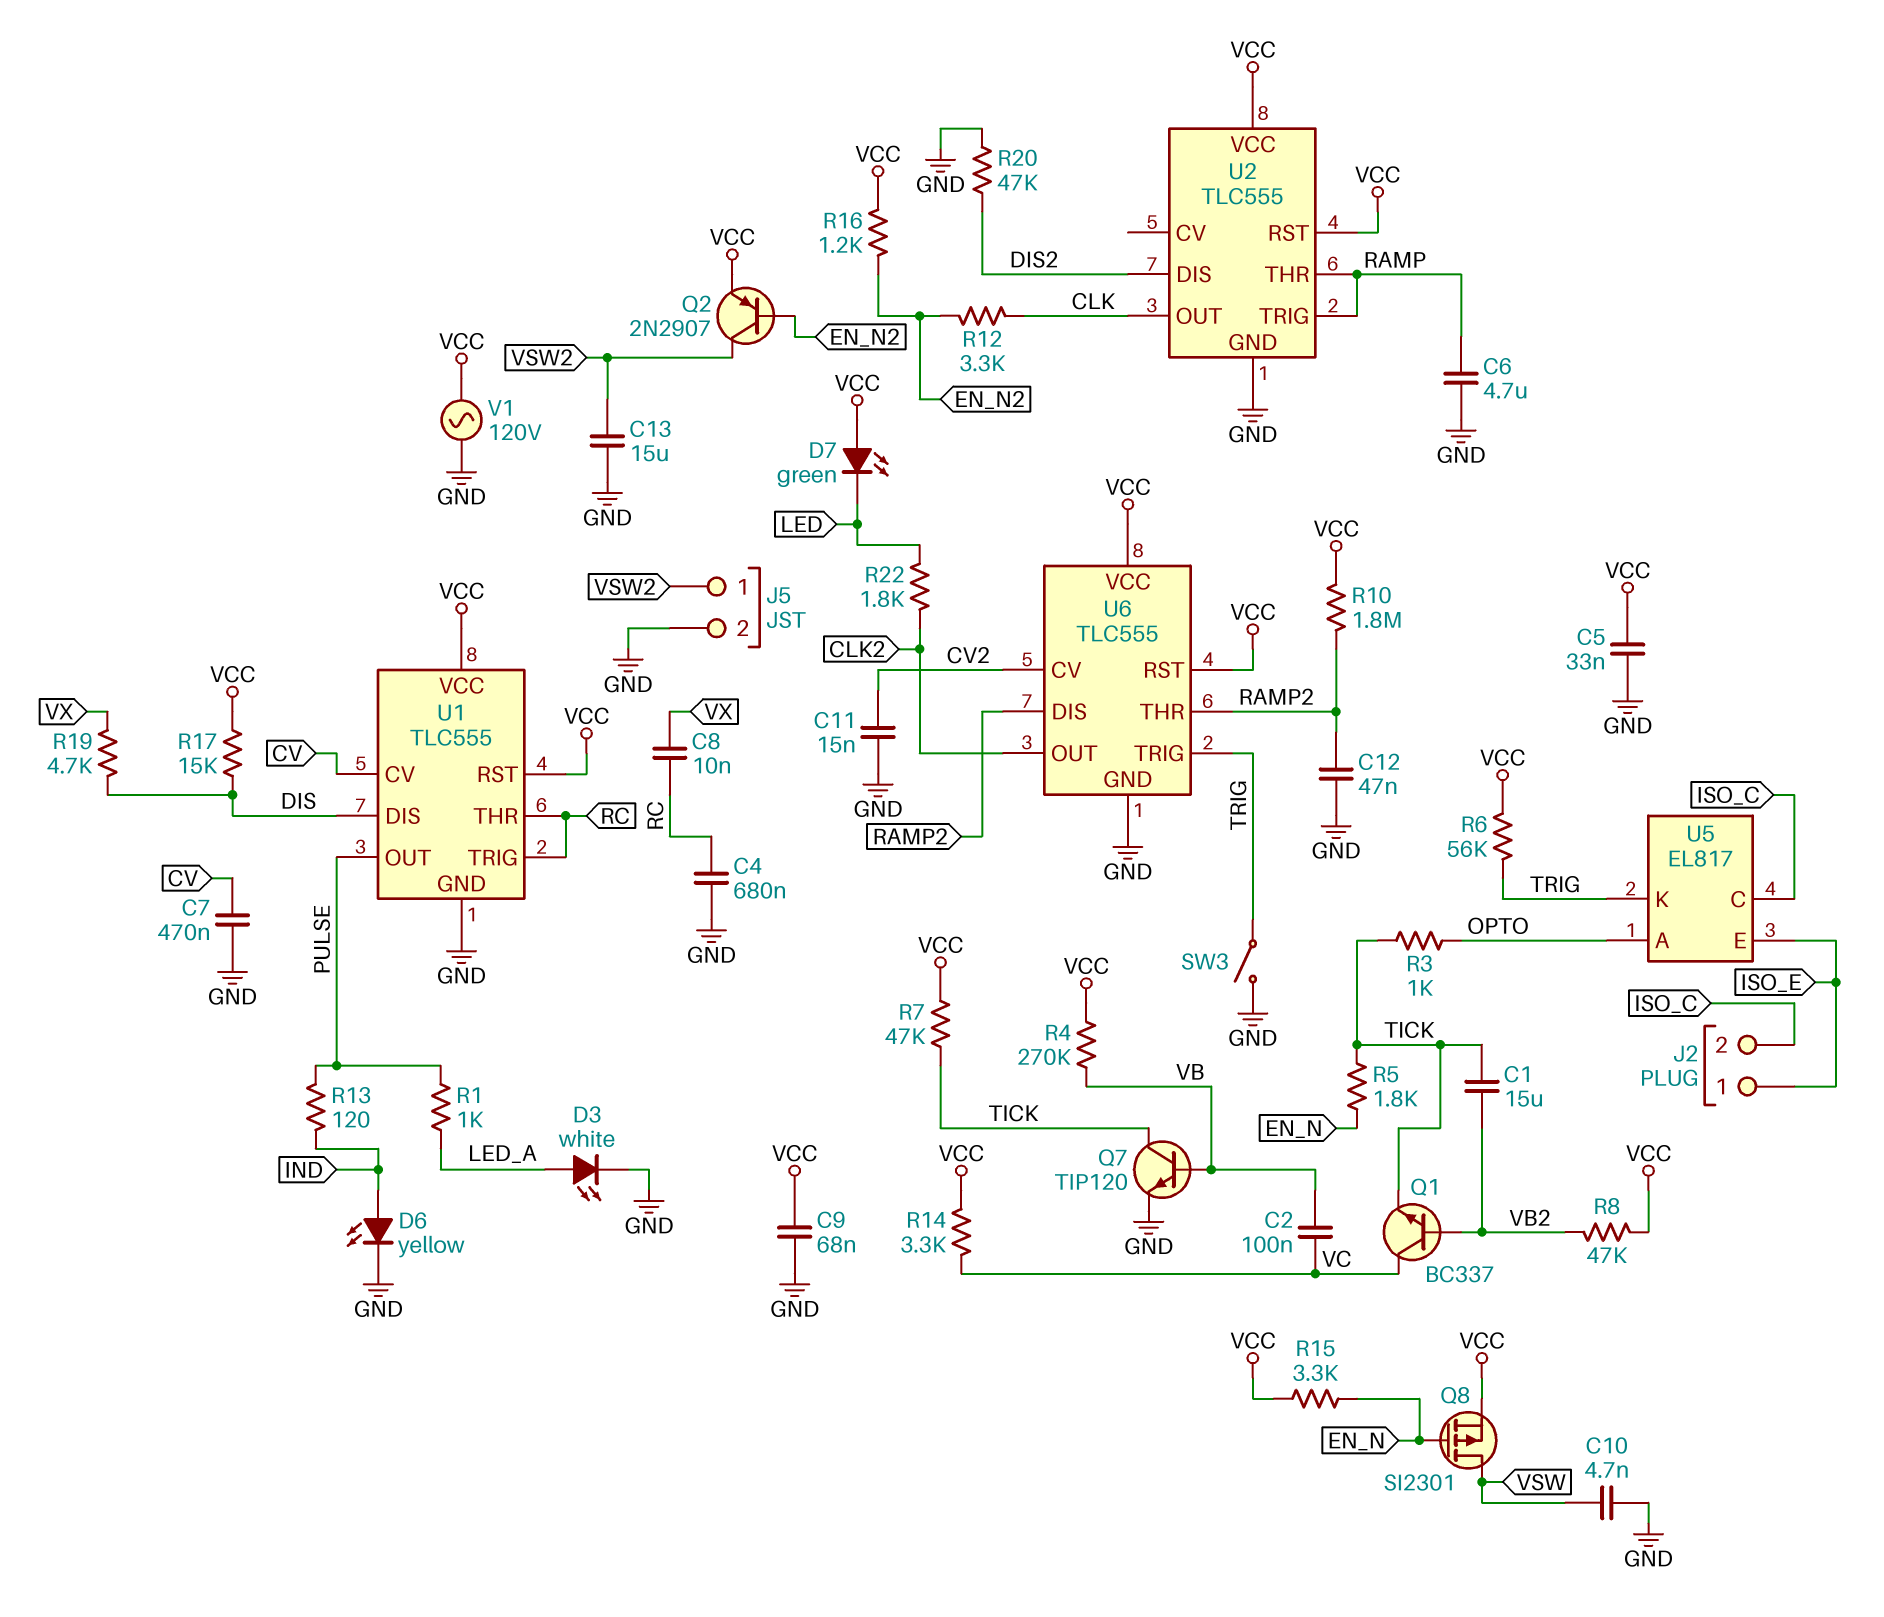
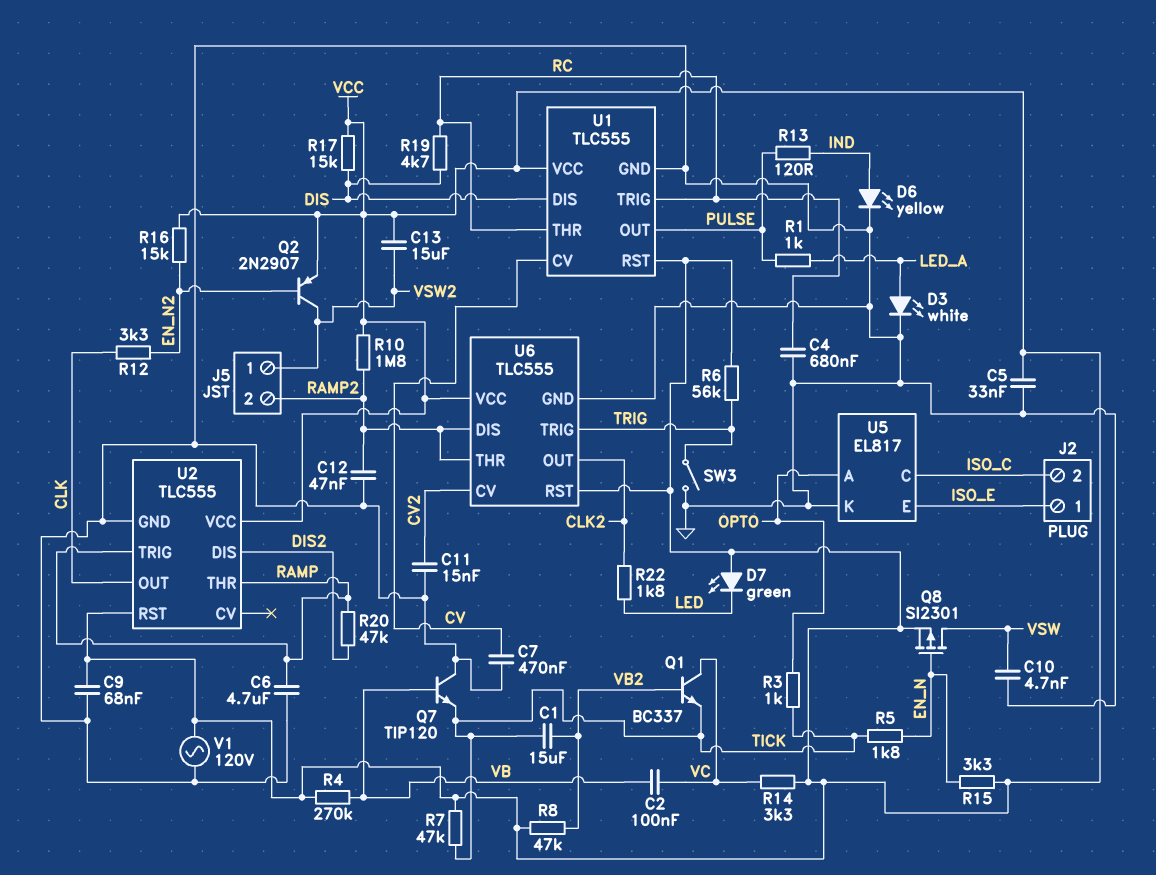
C8: 10nF (RC, VX) -> none
C13: 15uF (GND, VSW2) -> 15uF (VCC, VSW2)
J5 pin 2: GND -> RAMP2
Q7: NPN TIP120 (B VB, C TICK, E GND) -> NPN TIP120 (B VB, C GND, E TICK)
R16: 1.2k (EN_N2, VCC) -> 15k (EN_N2, VCC)
R19: 4.7k (DIS, VX) -> 4.7k (DIS, RC)
R20: 47k (DIS2, GND) -> 47k (DIS2, RAMP)
U5 pin K: TRIG -> GND

